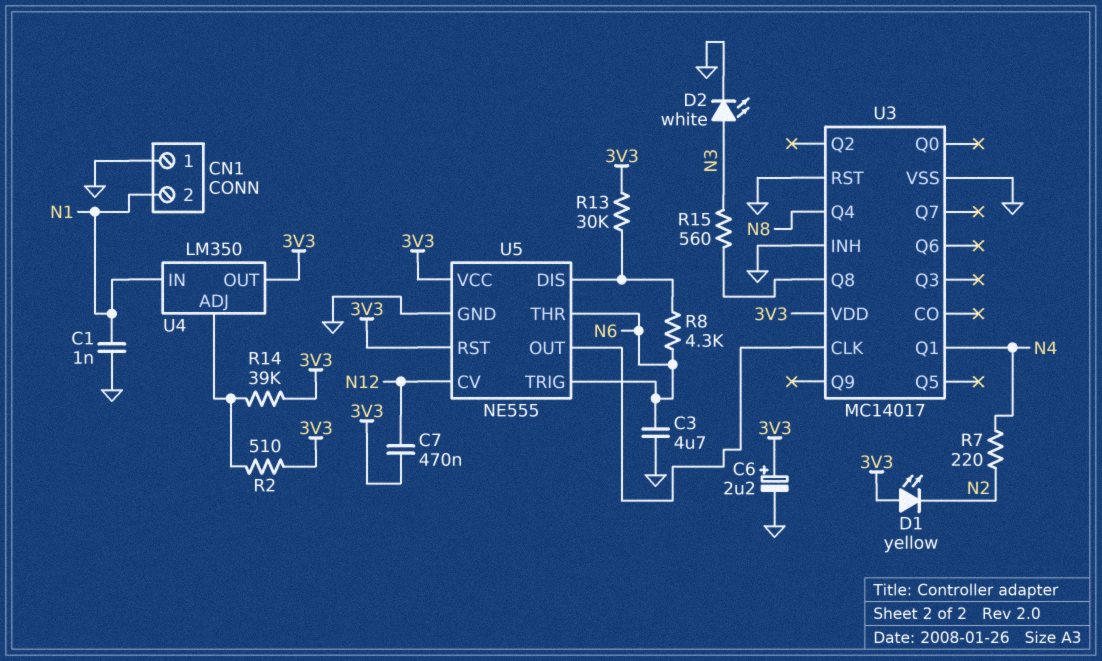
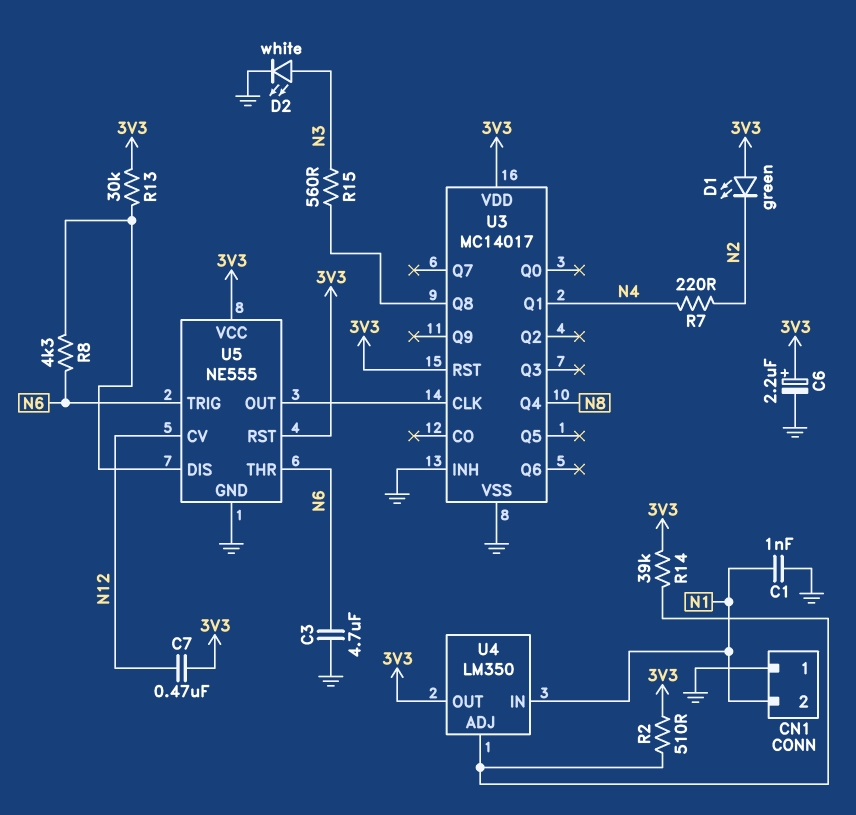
D1: LED yellow (A 3V3, K N2) -> LED green (A 3V3, K N2)
U3 pin RST: GND -> 3V3

